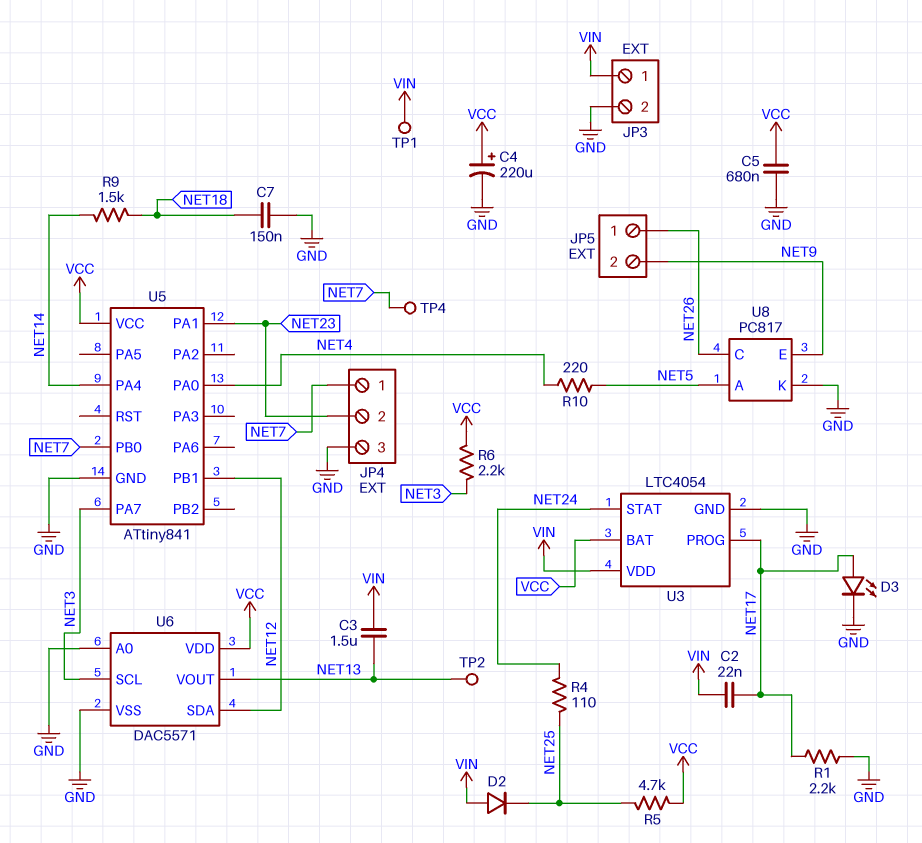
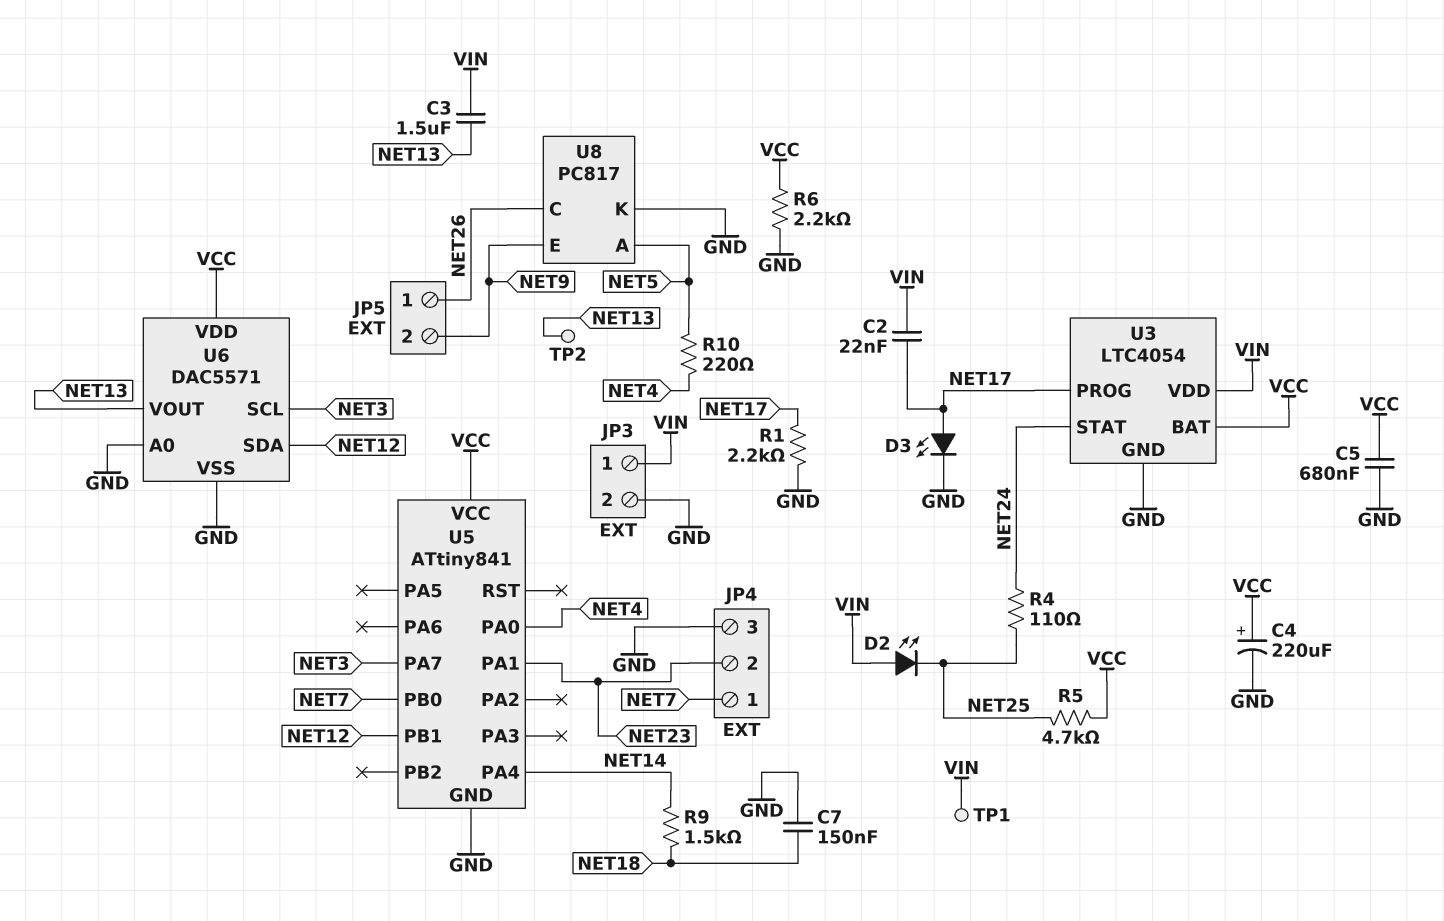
D2: diode (A VIN, K NET25) -> LED (A VIN, K NET25)
R6: 2.2k (NET3, VCC) -> 2.2k (GND, VCC)
TP4: test point (NET7) -> none

